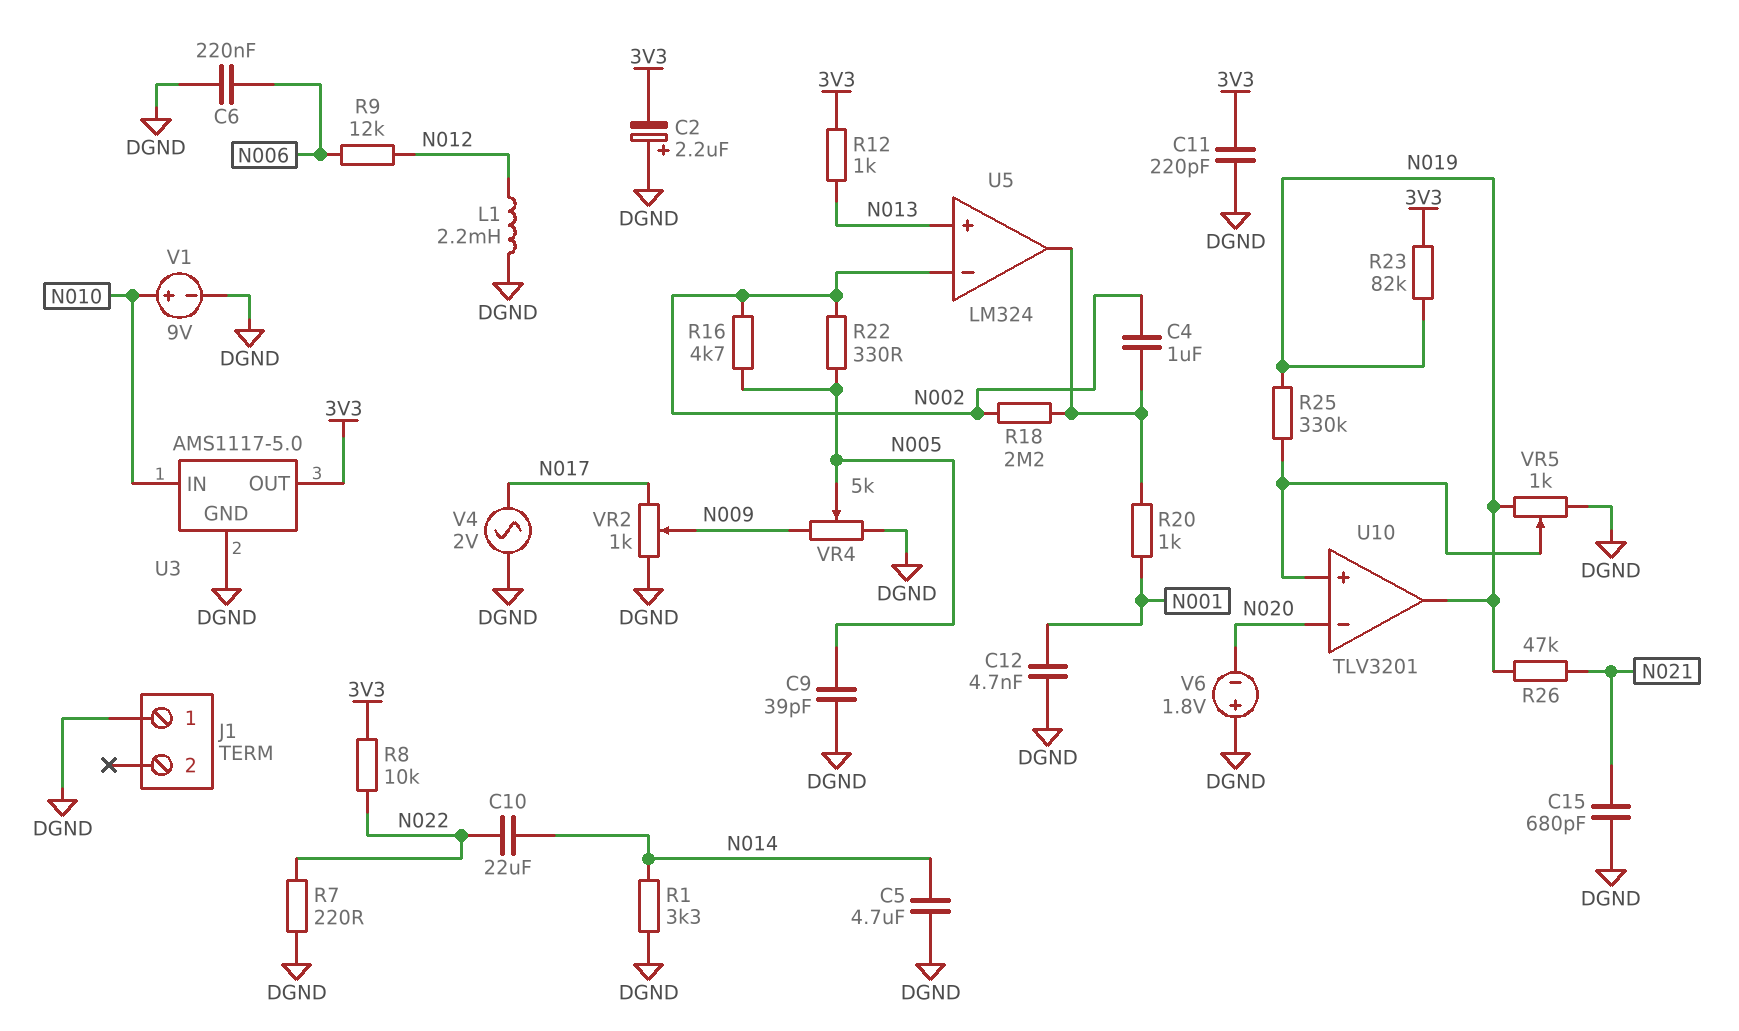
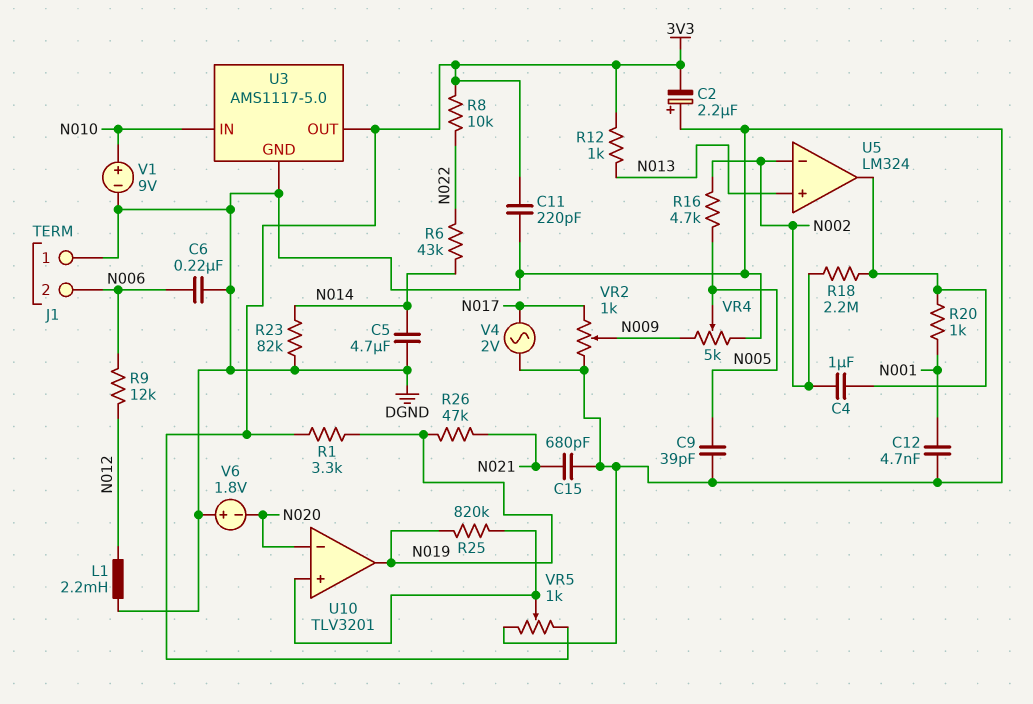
C10: 22uF (N014, N022) -> none
J1 pin 2: none -> N006
R1: 3.3k (DGND, N014) -> 3.3k (3V3, N019)
R6: none -> 43k (N014, N022)
R7: 220 (DGND, N022) -> none
R22: 330 (N002, N005) -> none
R23: 82k (3V3, N019) -> 82k (DGND, N014)
R25: 330k (N019, U10/in+) -> 820k (N019, U10/in+)
VR5: 1k (DGND, N019, wiper U10/in+) -> 1k (3V3, DGND, wiper U10/in+)

